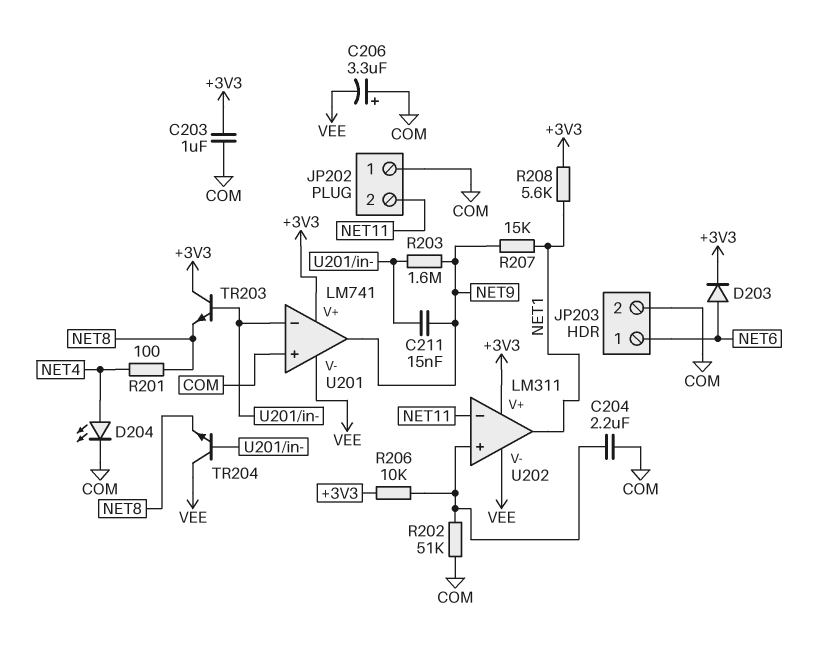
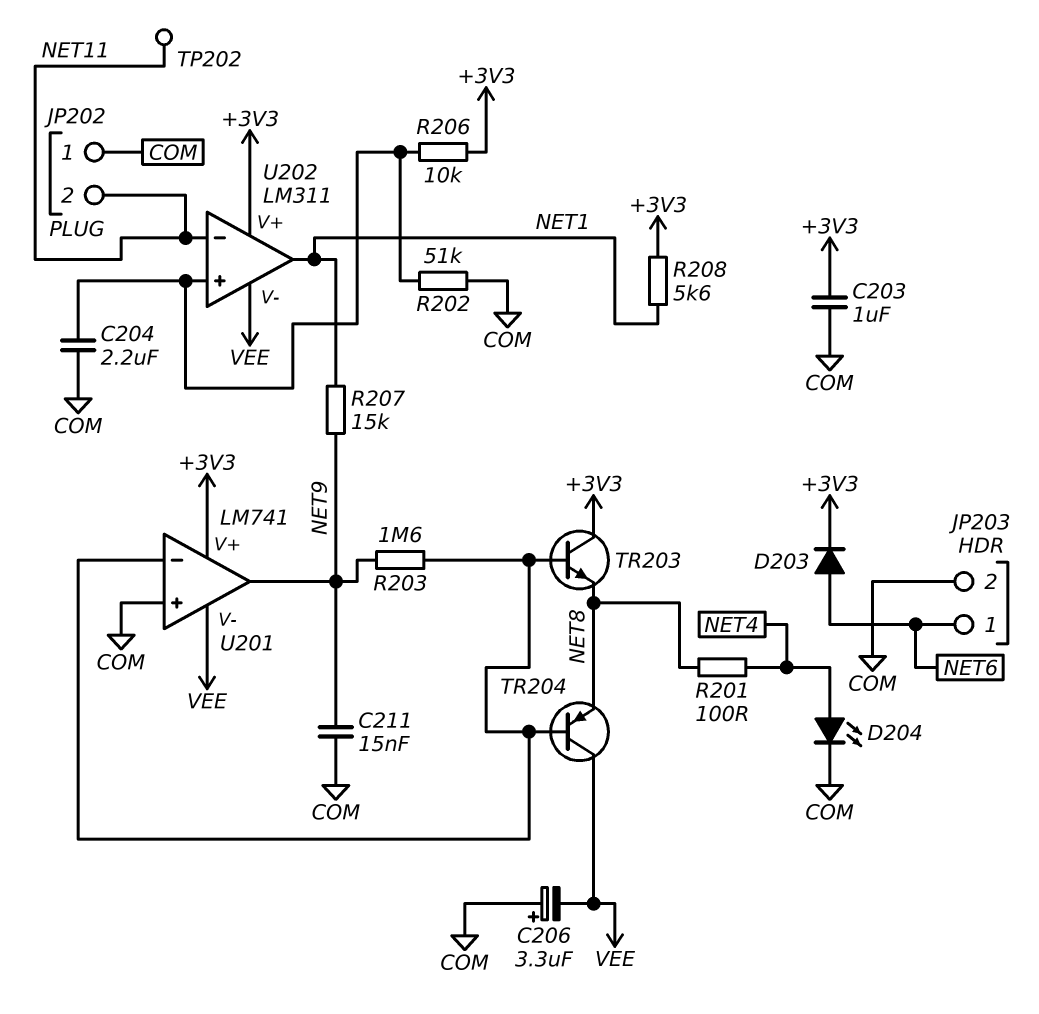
C211: 15nF (NET9, U201/in-) -> 15nF (COM, NET9)
TP202: none -> test point (NET11)
TR204: NPN (B U201/in-, C VEE, E NET8) -> PNP (B U201/in-, C VEE, E NET8)

